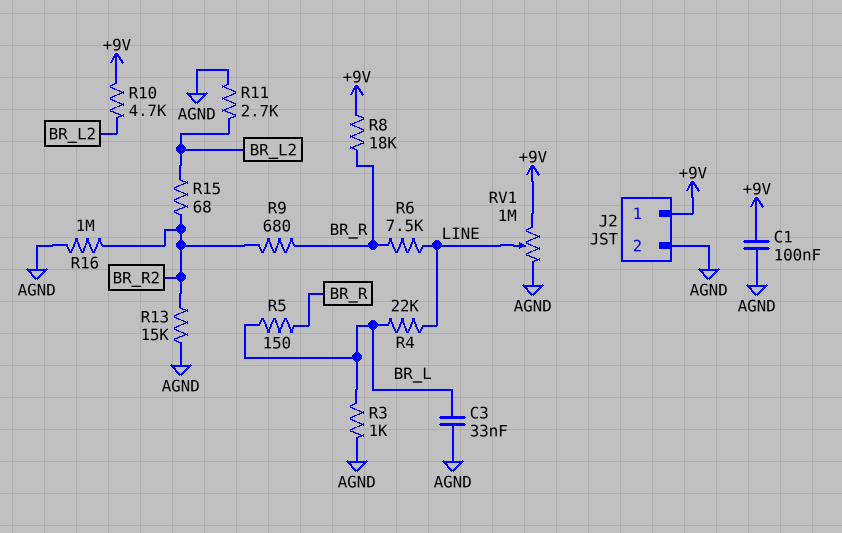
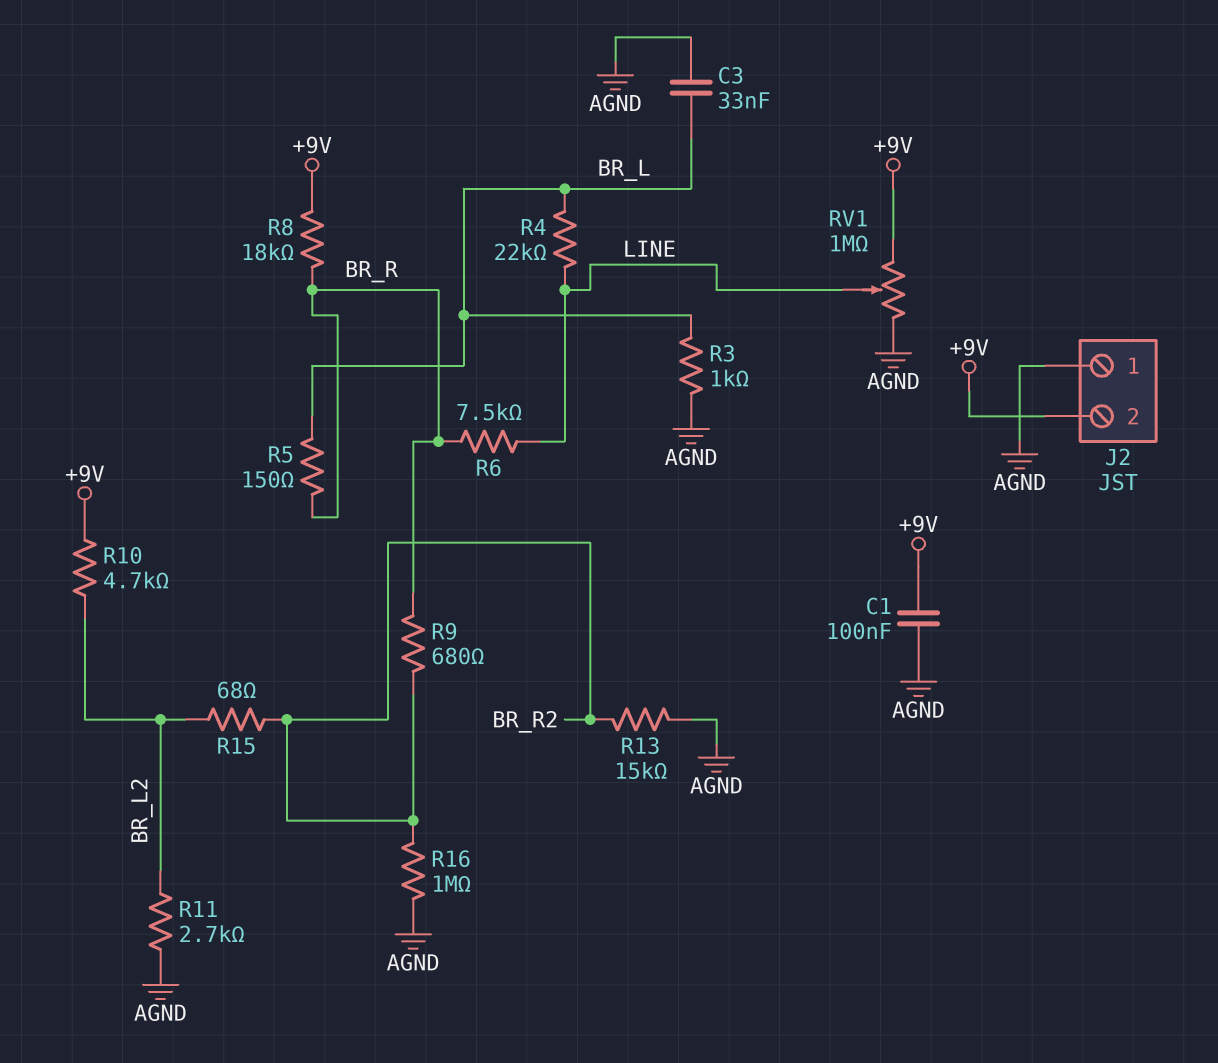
J2 pin 1: +9V -> AGND
J2 pin 2: AGND -> +9V

